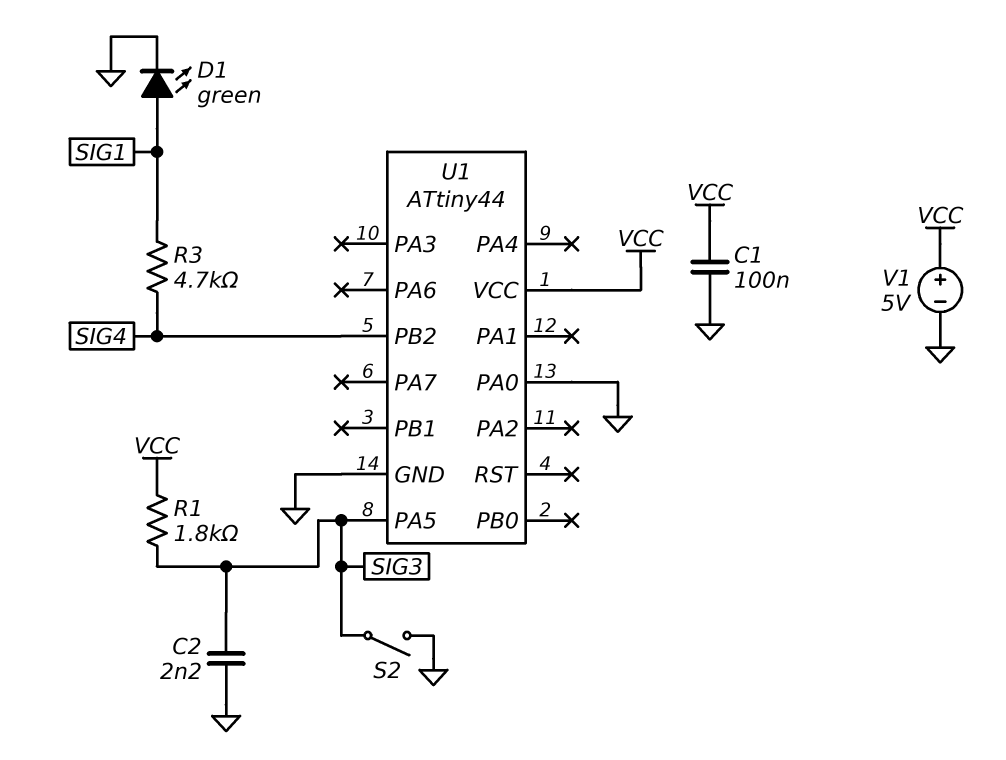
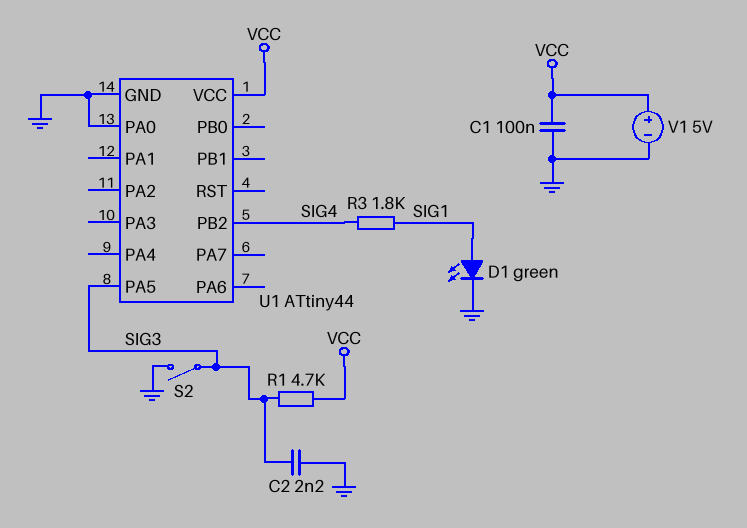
R1: 1.8k (SIG3, VCC) -> 4.7k (SIG3, VCC)
R3: 4.7k (SIG1, SIG4) -> 1.8k (SIG1, SIG4)

